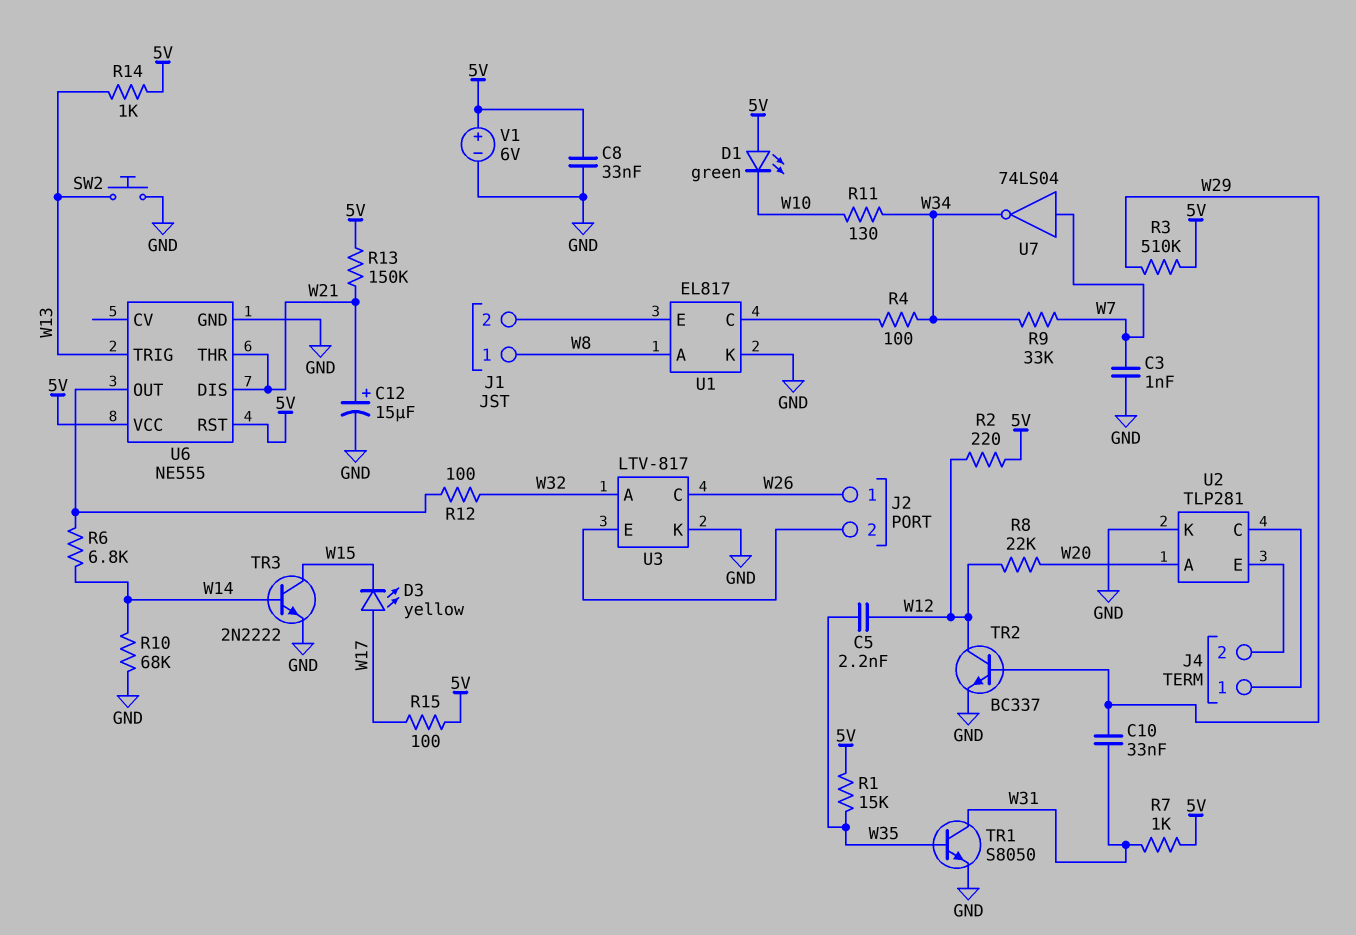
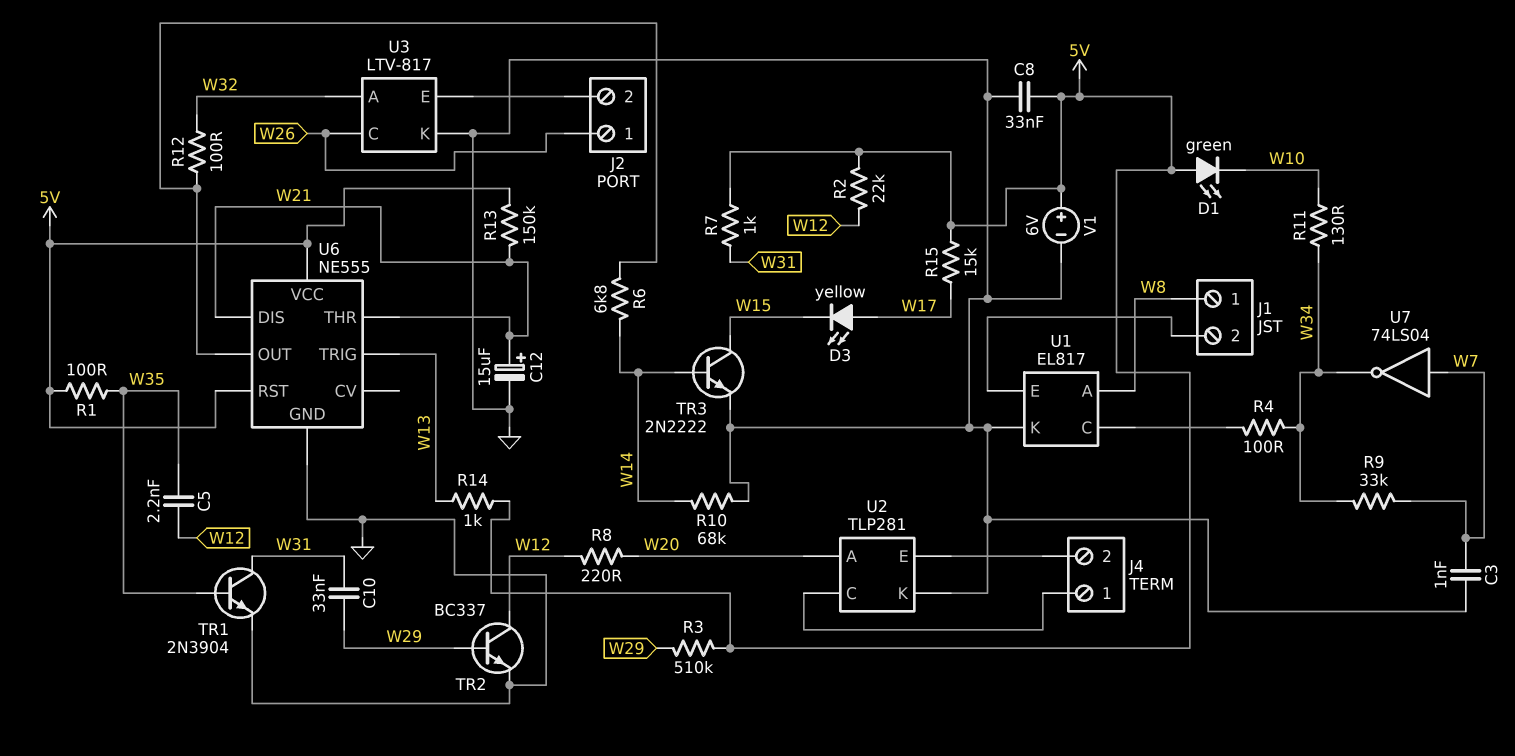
R1: 15k (5V, W35) -> 100 (5V, W35)
R2: 220 (5V, W12) -> 22k (5V, W12)
R8: 22k (W12, W20) -> 220 (W12, W20)
R15: 100 (5V, W17) -> 15k (5V, W17)
SW2: button (GND, W13) -> none
TR1: NPN S8050 (B W35, C W31, E GND) -> NPN 2N3904 (B W35, C W31, E GND)

